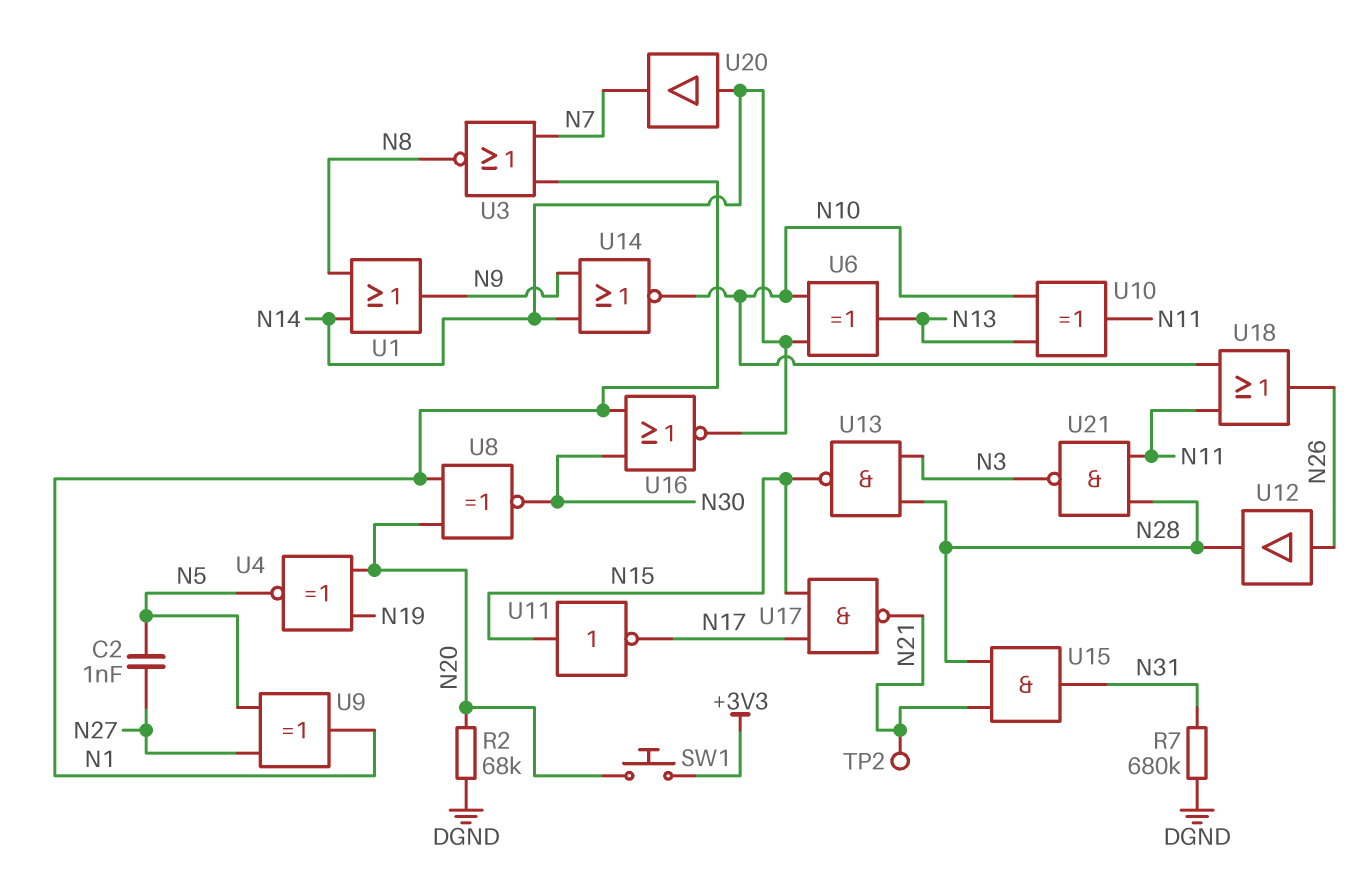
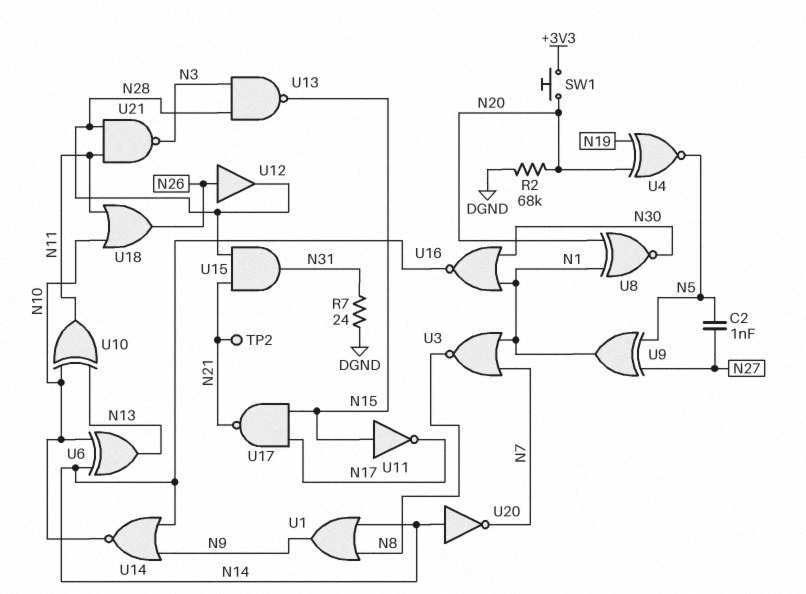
R7: 680k (DGND, N31) -> 24 (DGND, N31)
U20: buffer (in N14, out N7) -> NOT (in N14, out N7)

